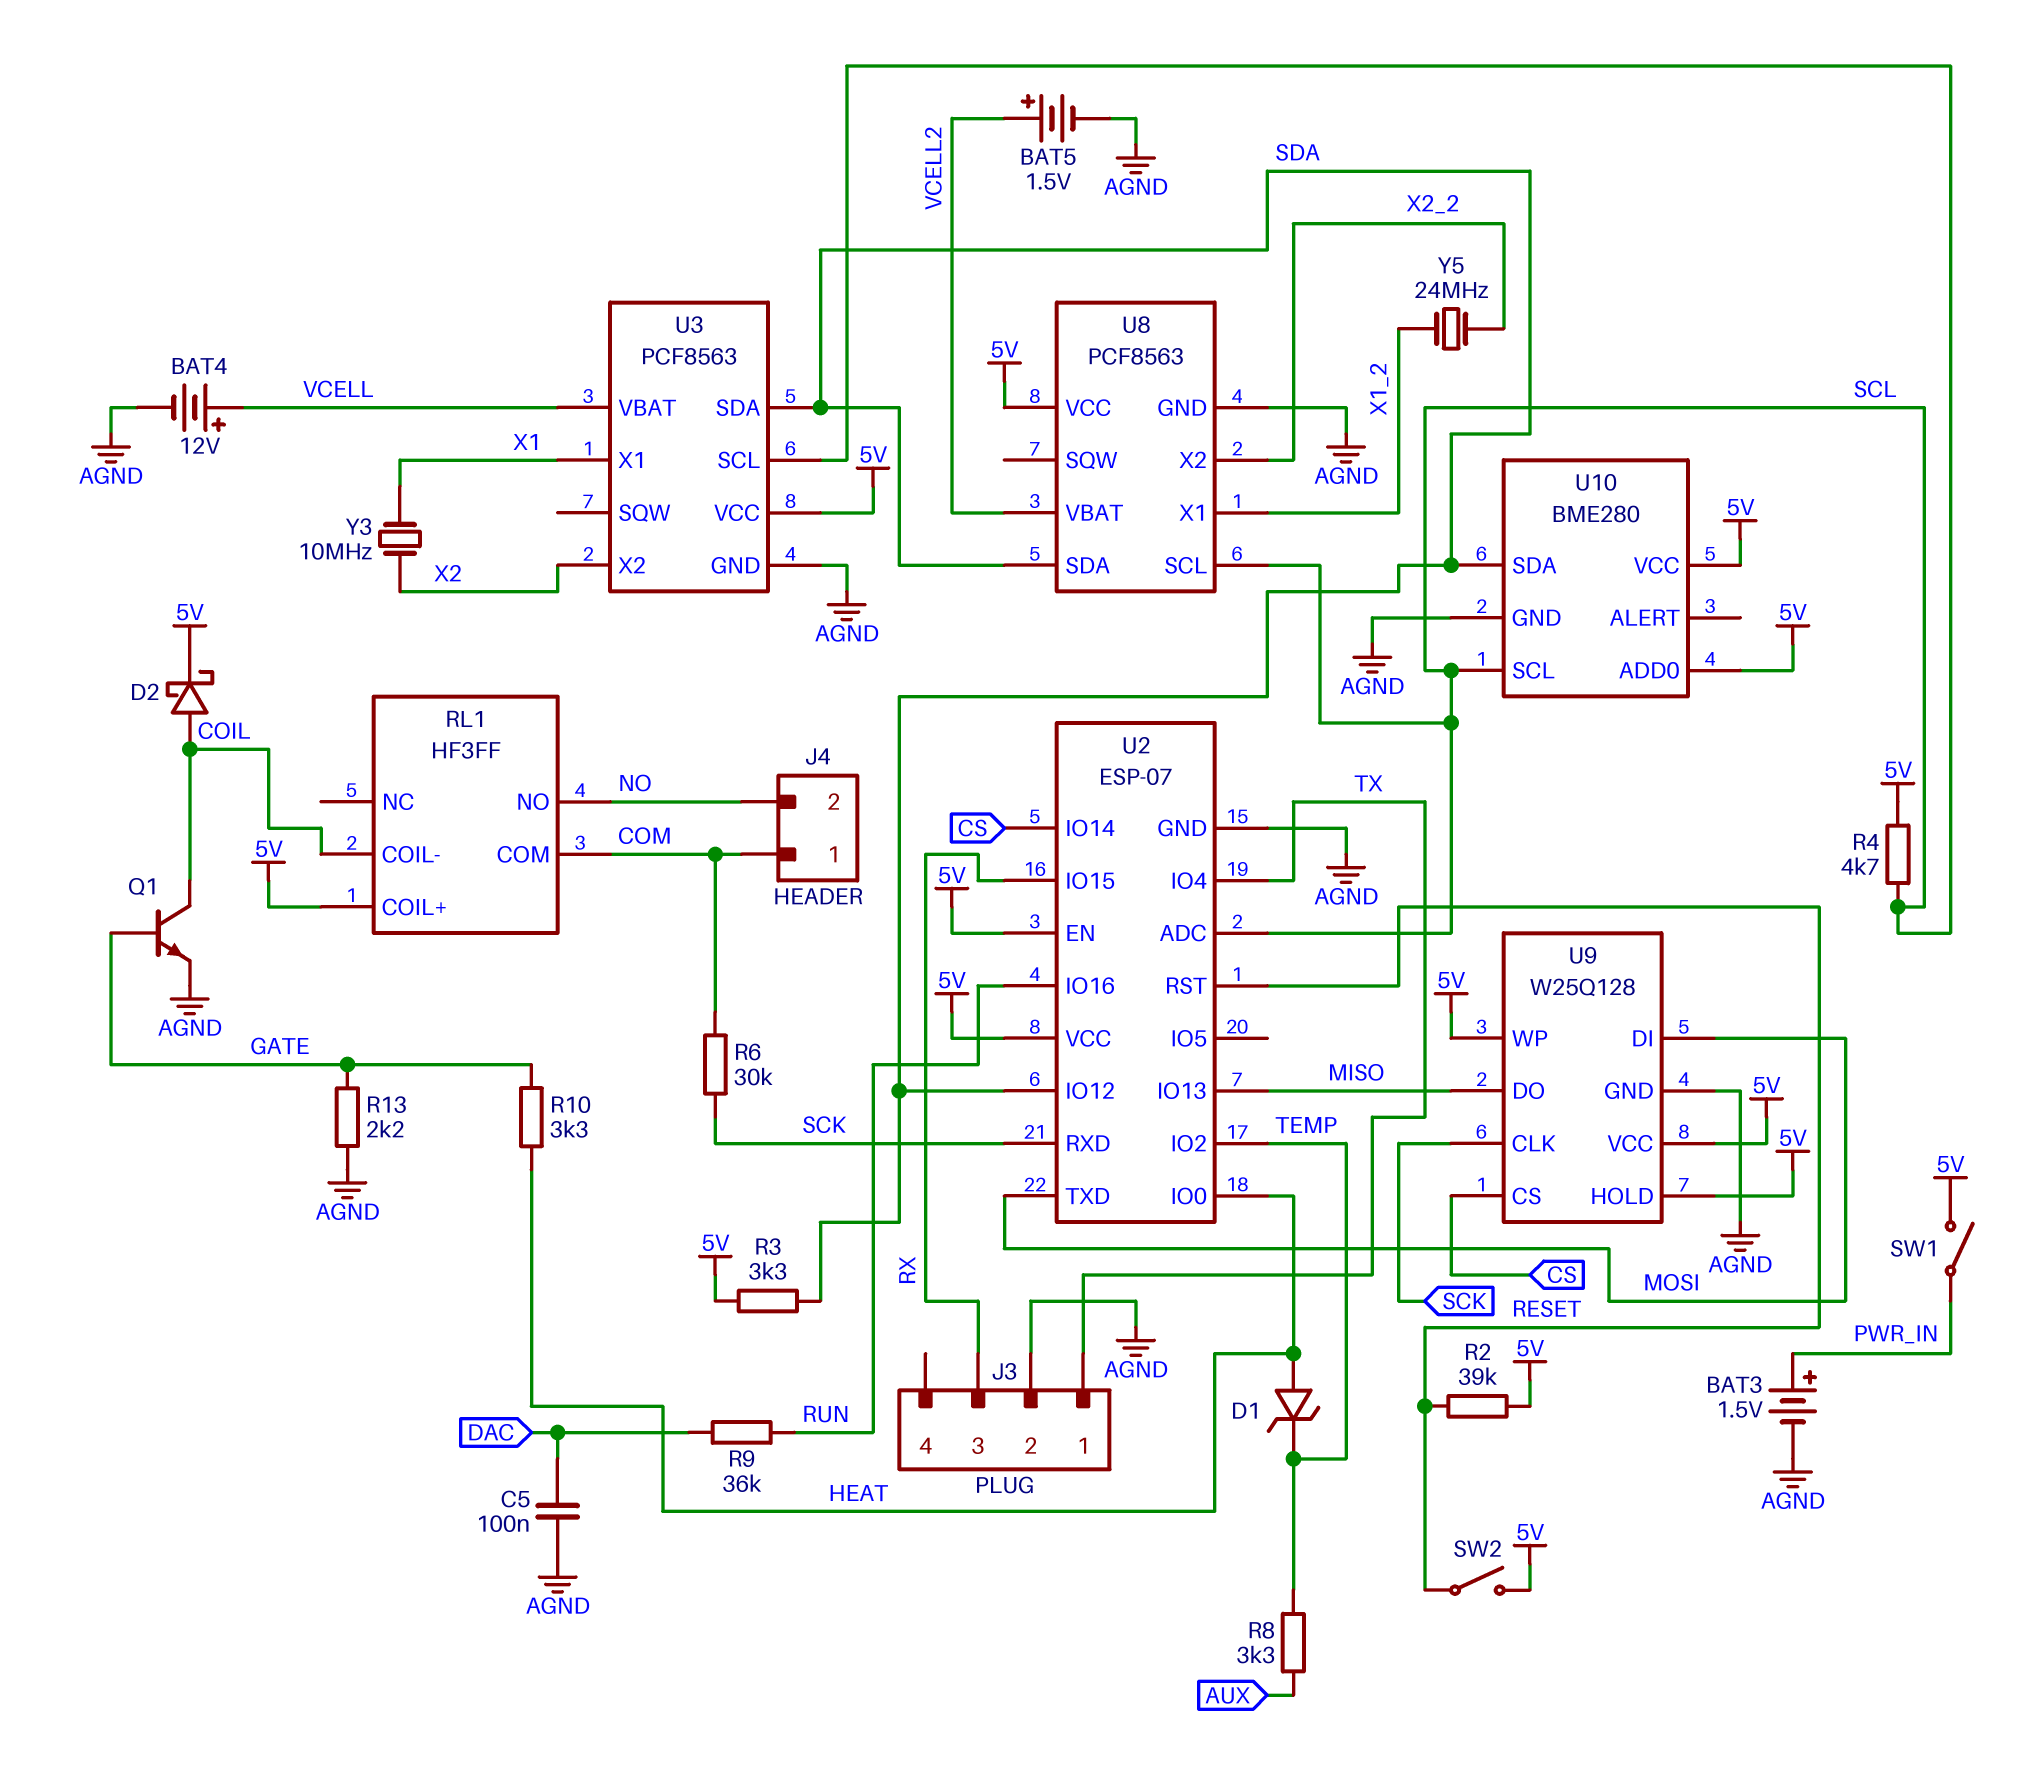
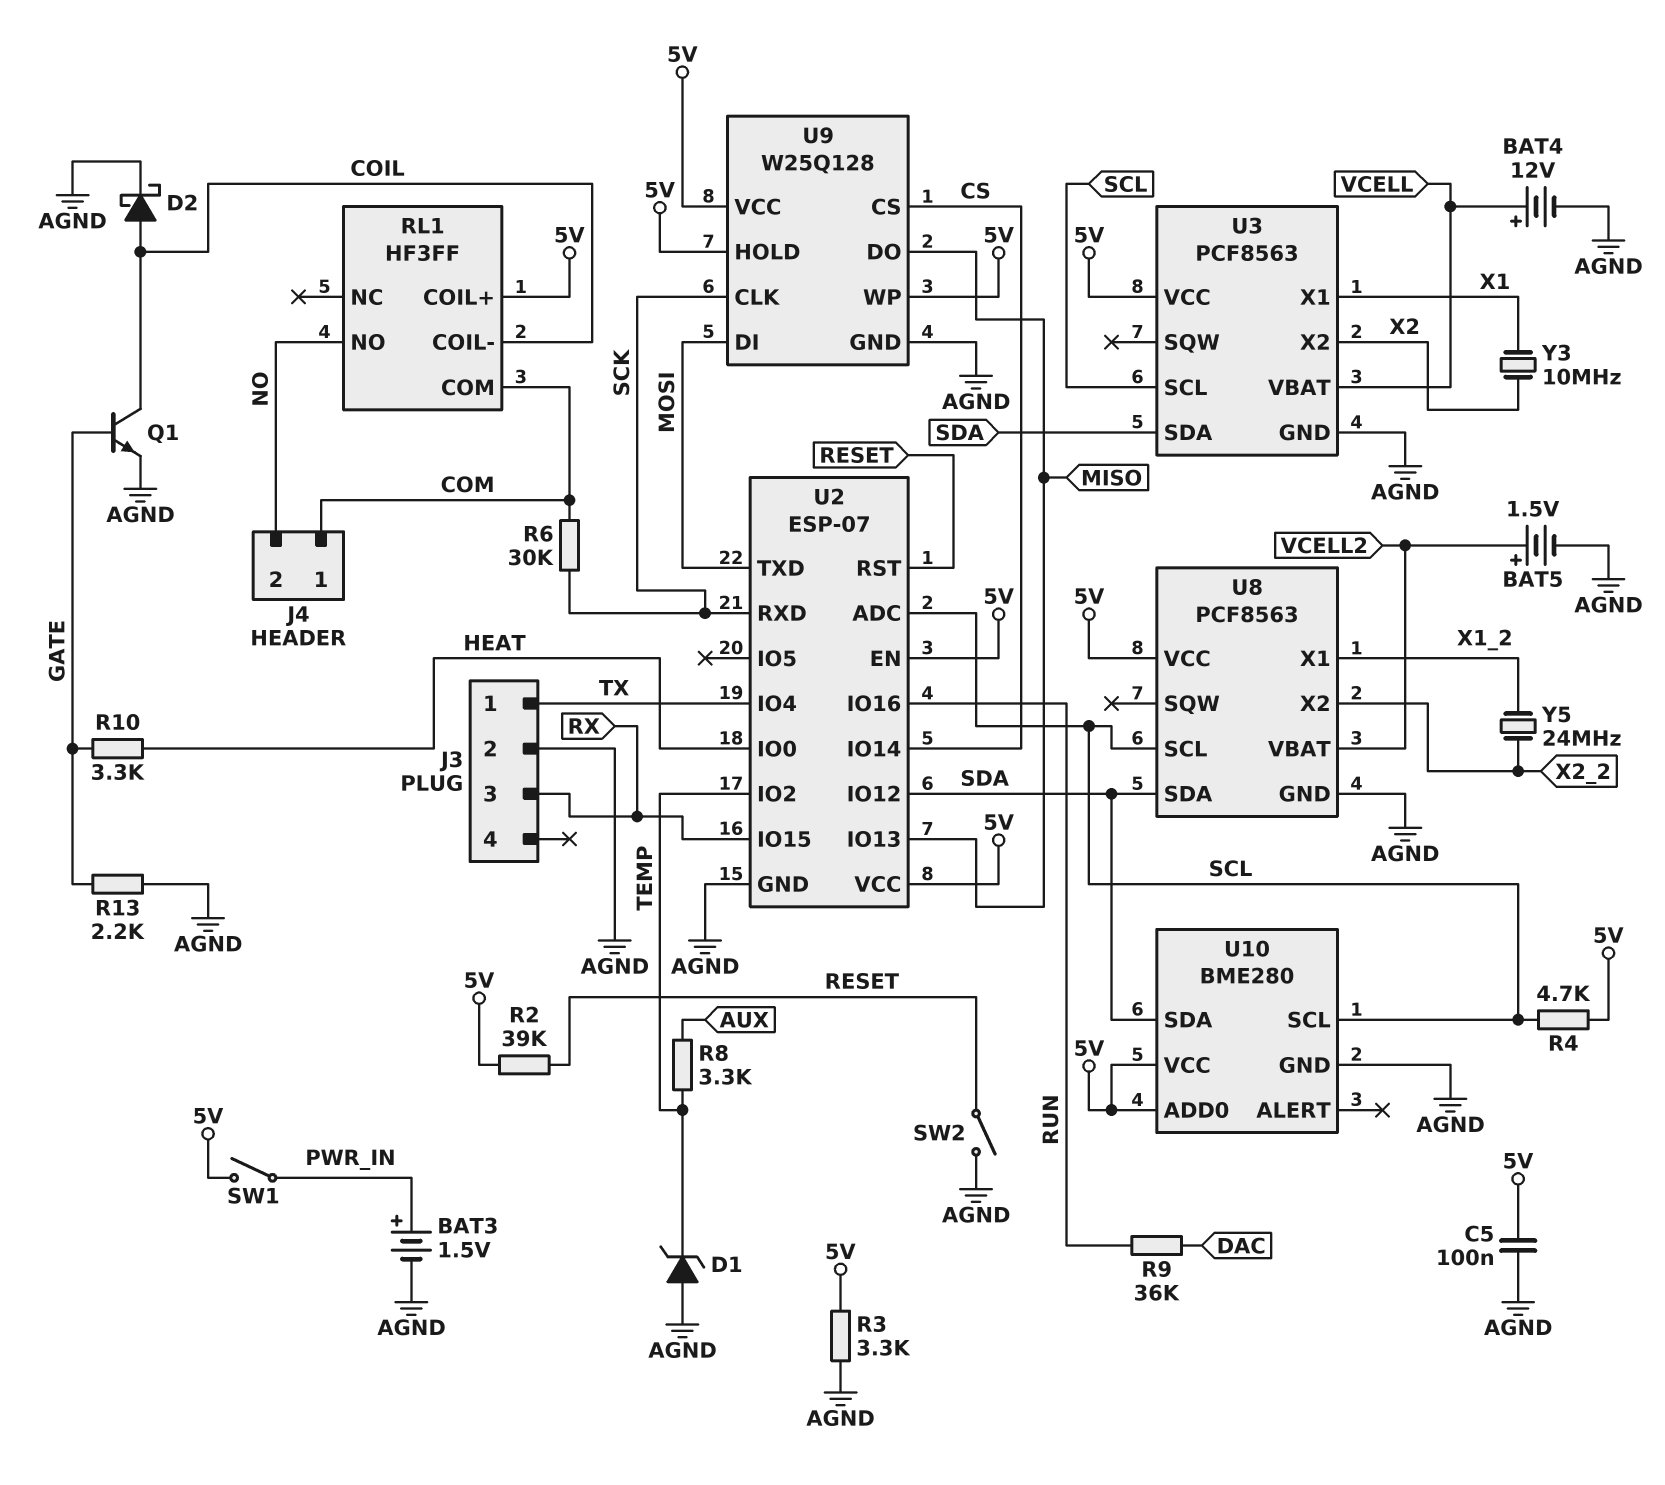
C5: 100nF (AGND, DAC) -> 100nF (5V, AGND)
D1: zener (A HEAT, K TEMP) -> zener (A AGND, K TEMP)
D2: schottky (A COIL, K 5V) -> schottky (A COIL, K AGND)
R3: 3.3k (5V, SDA) -> 3.3k (5V, AGND)
SW2: switch (5V, RESET) -> switch (AGND, RESET)

